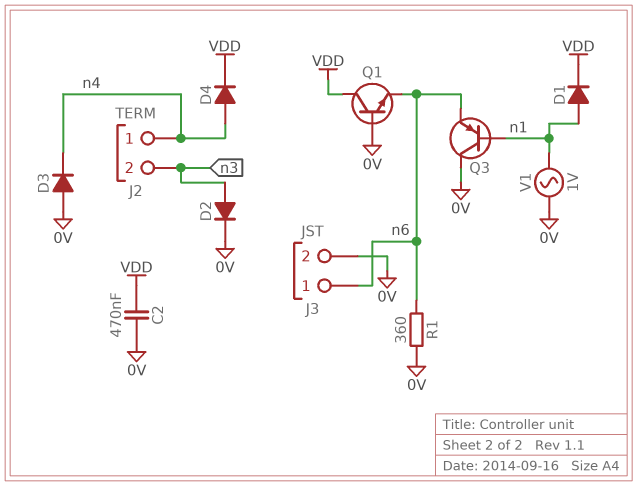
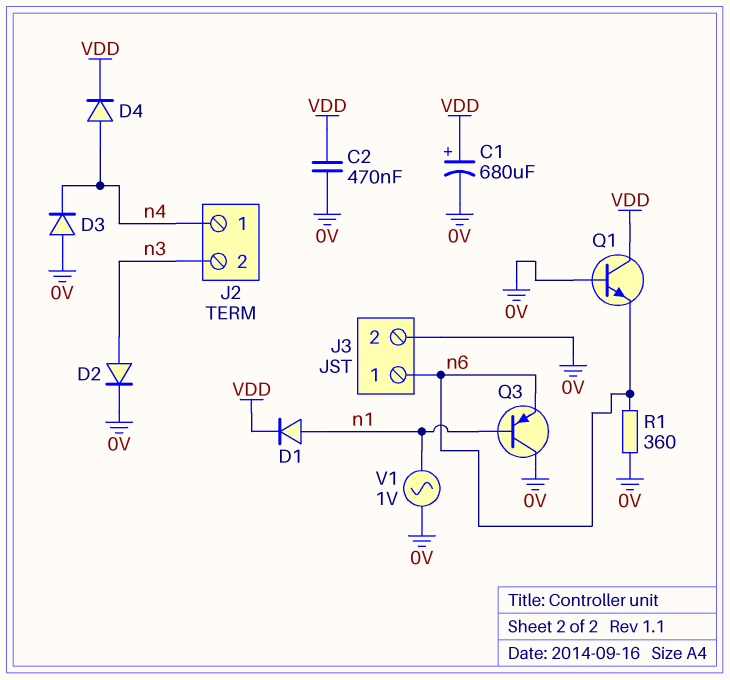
C1: none -> 680uF (plus VDD, minus 0V)

